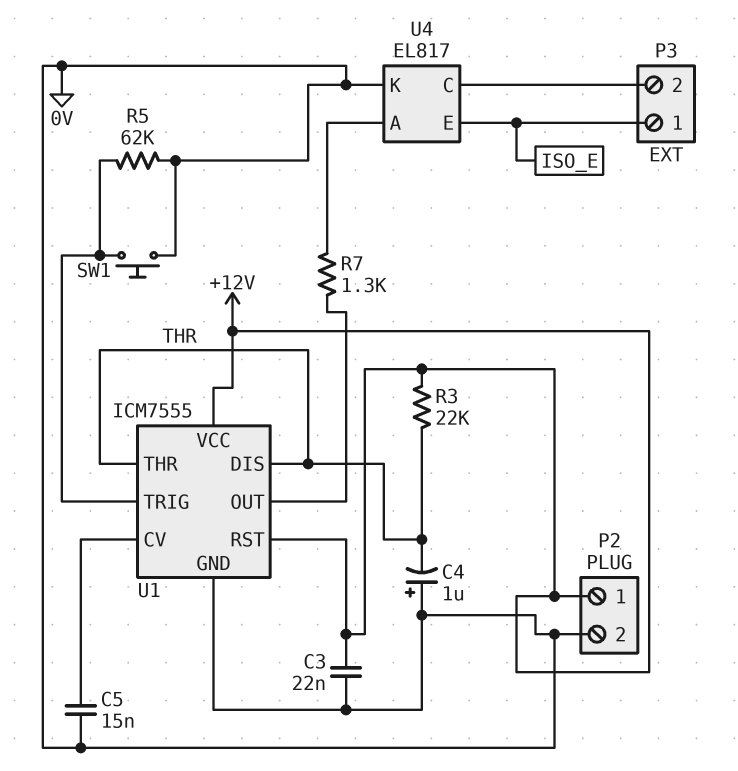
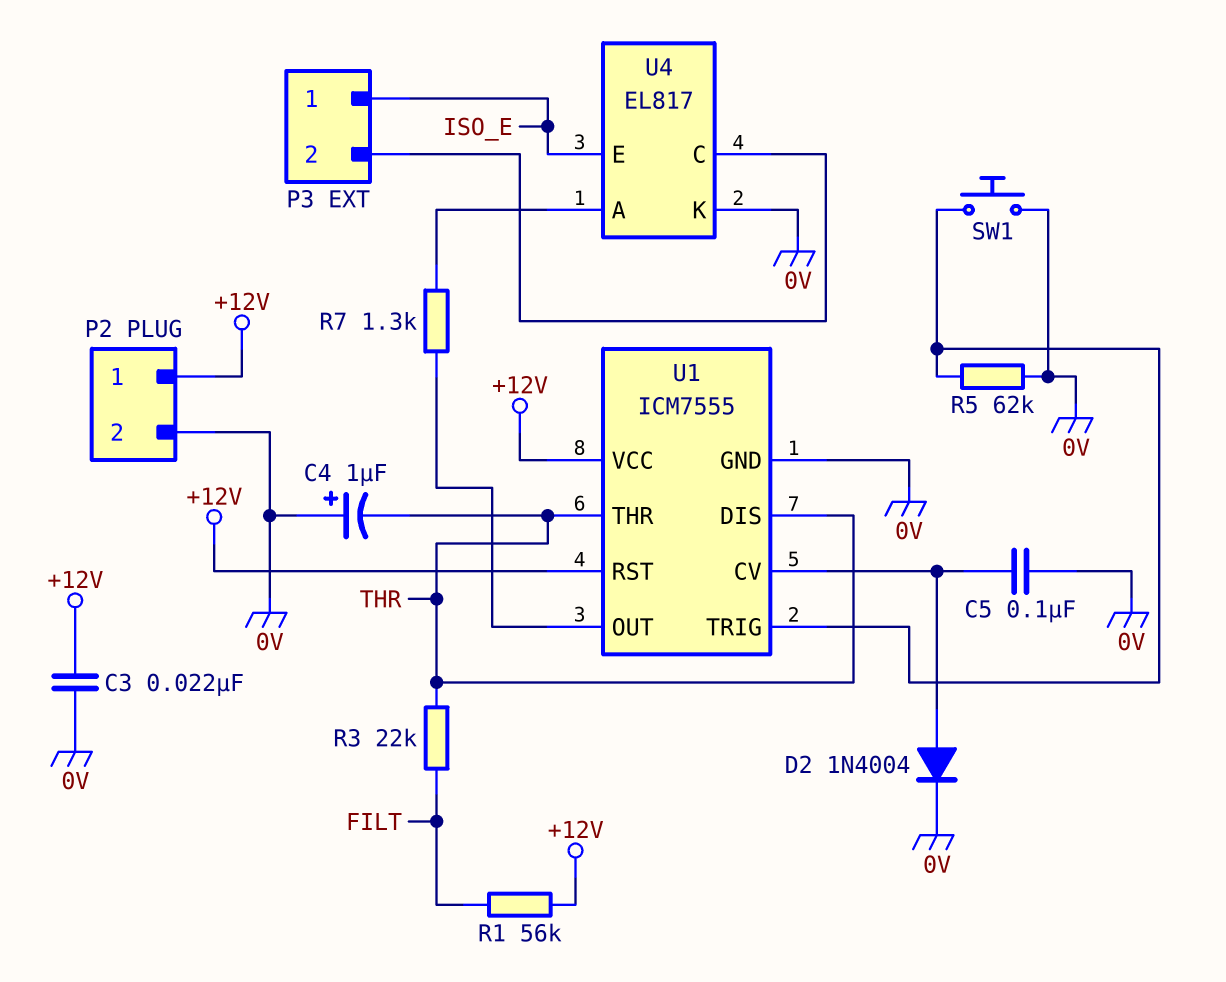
C5: 15nF (0V, U1/CV) -> 100nF (0V, U1/CV)
D2: none -> diode 1N4004 (A U1/CV, K 0V)
R1: none -> 56k (+12V, FILT)
R3: 22k (+12V, THR) -> 22k (FILT, THR)

